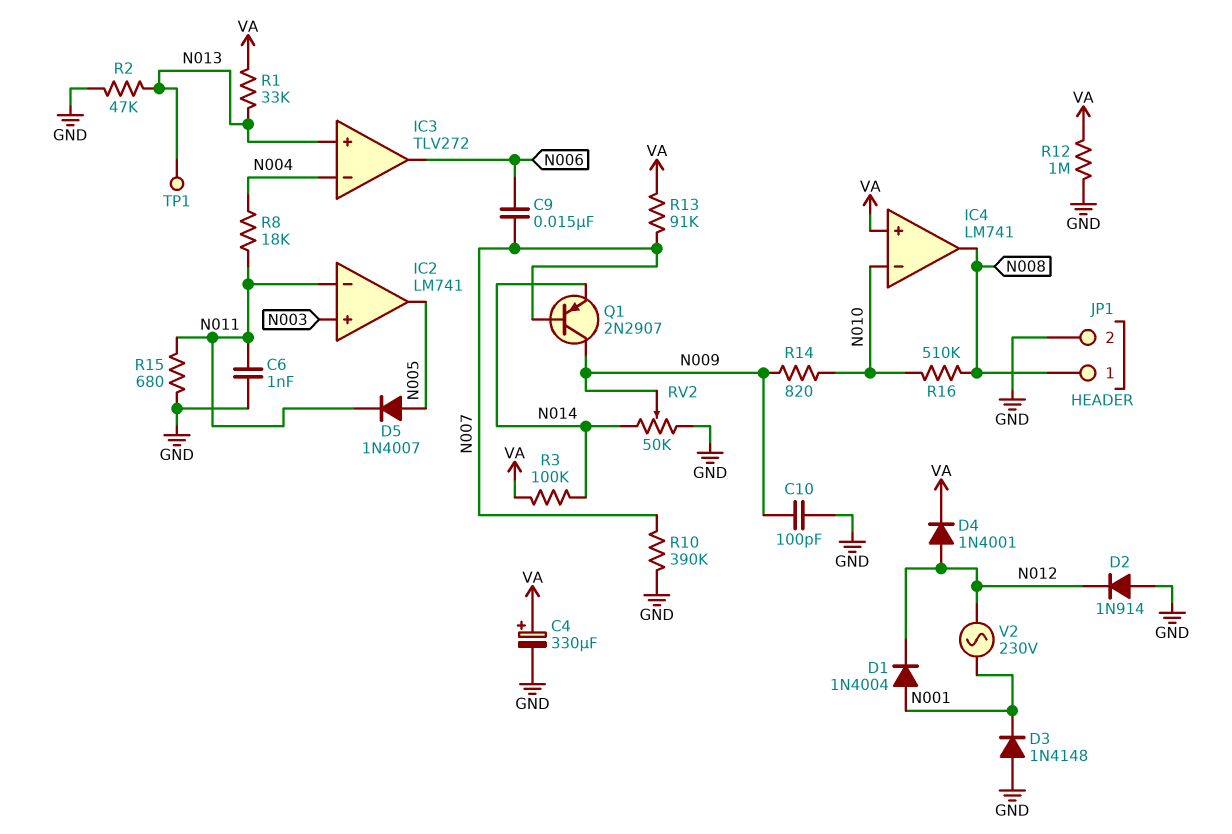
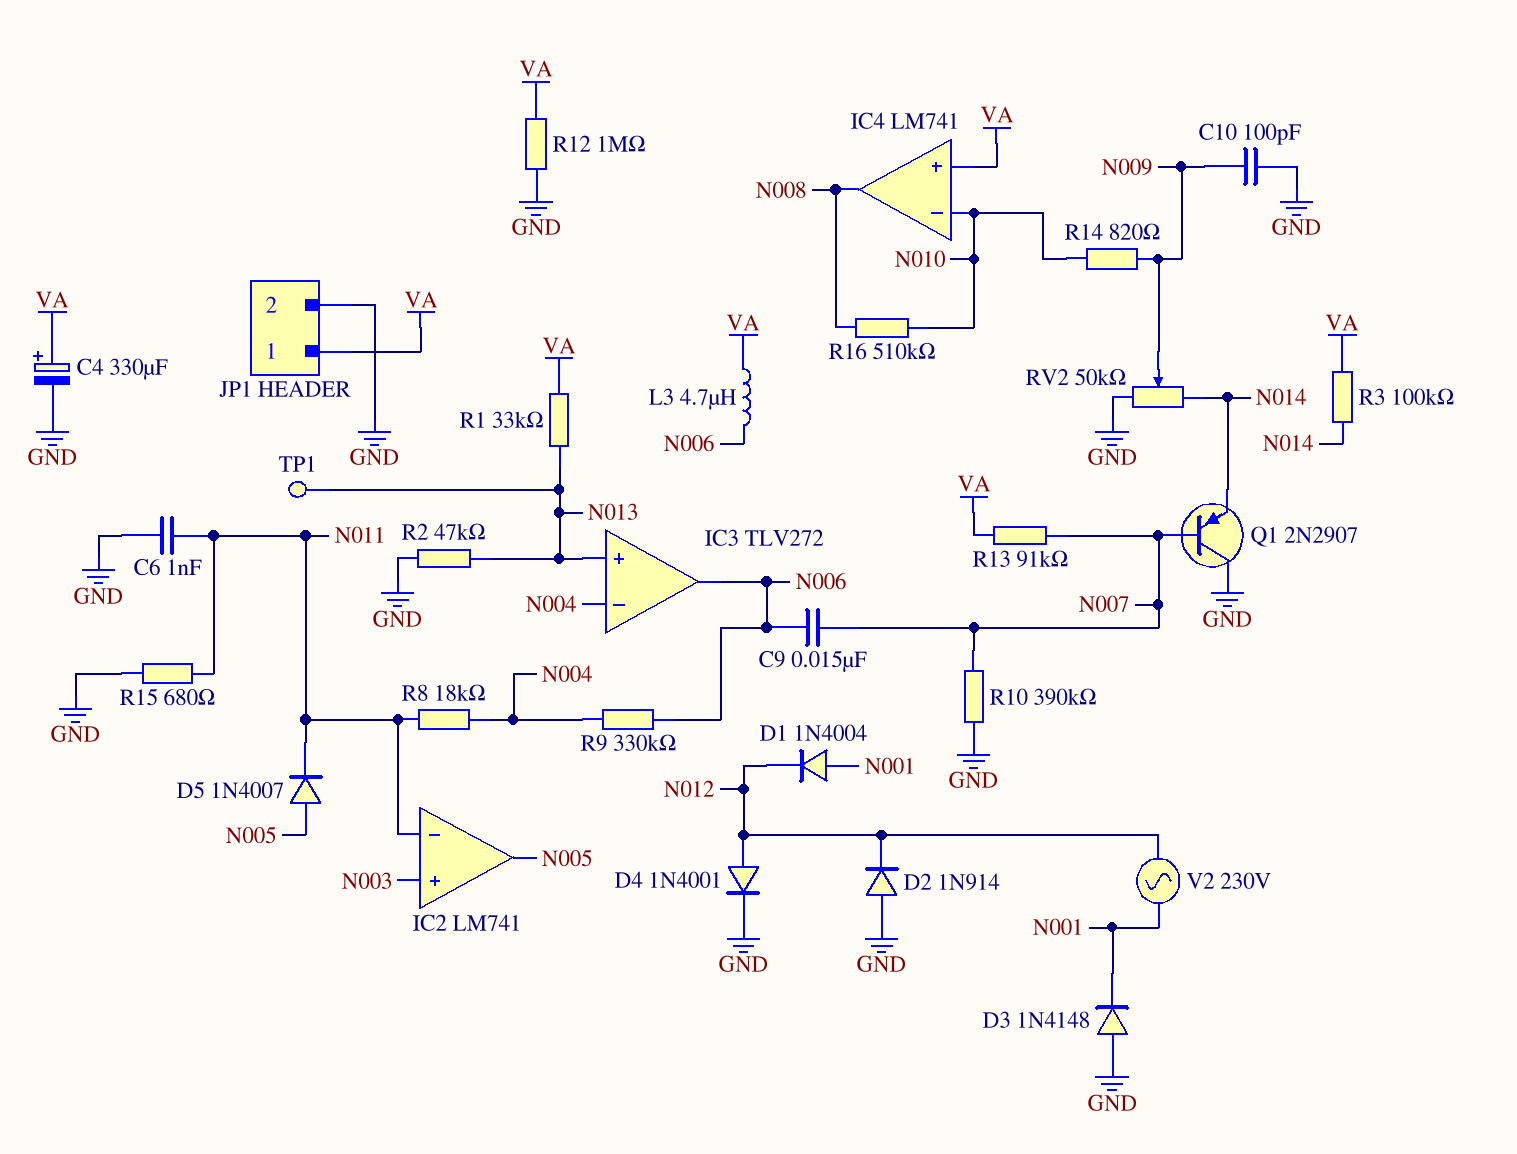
D4: diode 1N4001 (A N012, K VA) -> diode 1N4001 (A N012, K GND)
JP1 pin 1: N008 -> VA
L3: none -> 4.7uH (N006, VA)
Q1: PNP 2N2907 (B N007, C N009, E N014) -> PNP 2N2907 (B N007, C GND, E N014)
R9: none -> 330k (N004, N006)

